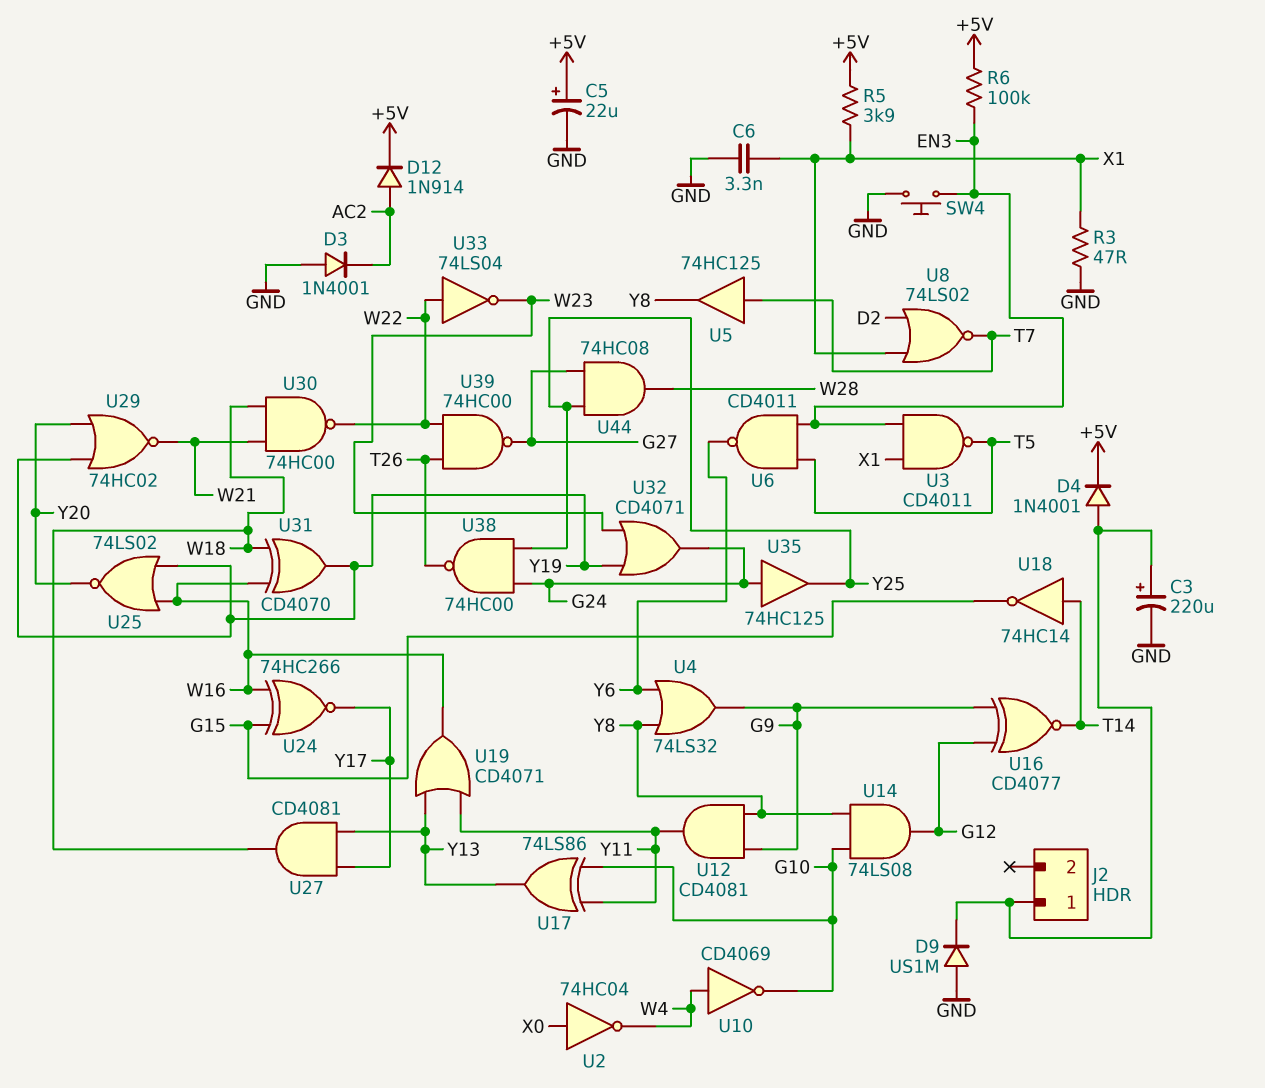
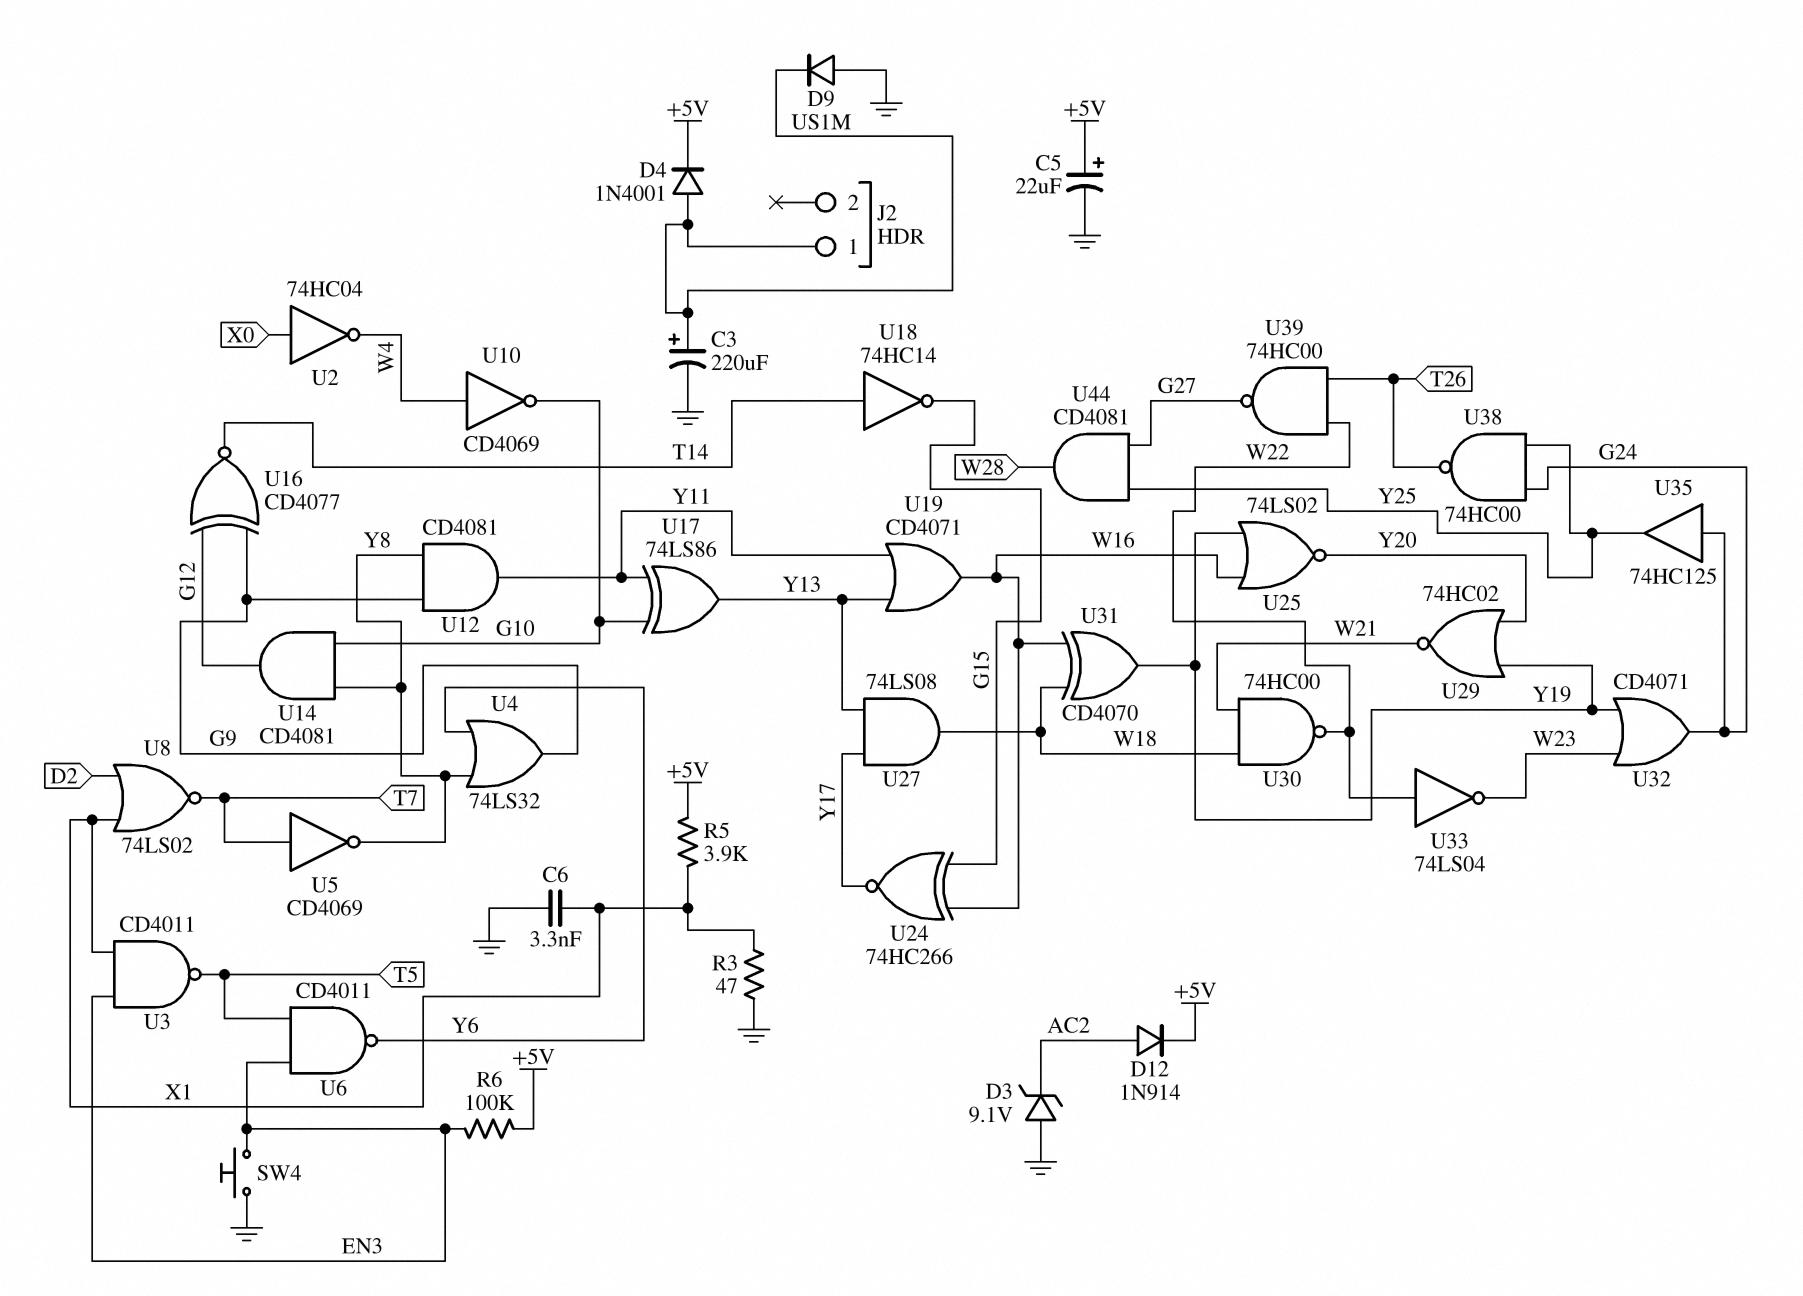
D3: diode 1N4001 (A GND, K AC2) -> zener 9.1V (A GND, K AC2)
U5: buffer 74HC125 (in T7, out Y8) -> NOT CD4069 (in T7, out Y8)
U14: AND 74LS08 (in G10, in Y8, out G12) -> AND CD4081 (in G10, in Y8, out G12)
U27: AND CD4081 (in Y13, in Y17, out W18) -> AND 74LS08 (in Y13, in Y17, out W18)
U44: AND 74HC08 (in G27, in Y25, out W28) -> AND CD4081 (in G27, in Y25, out W28)

